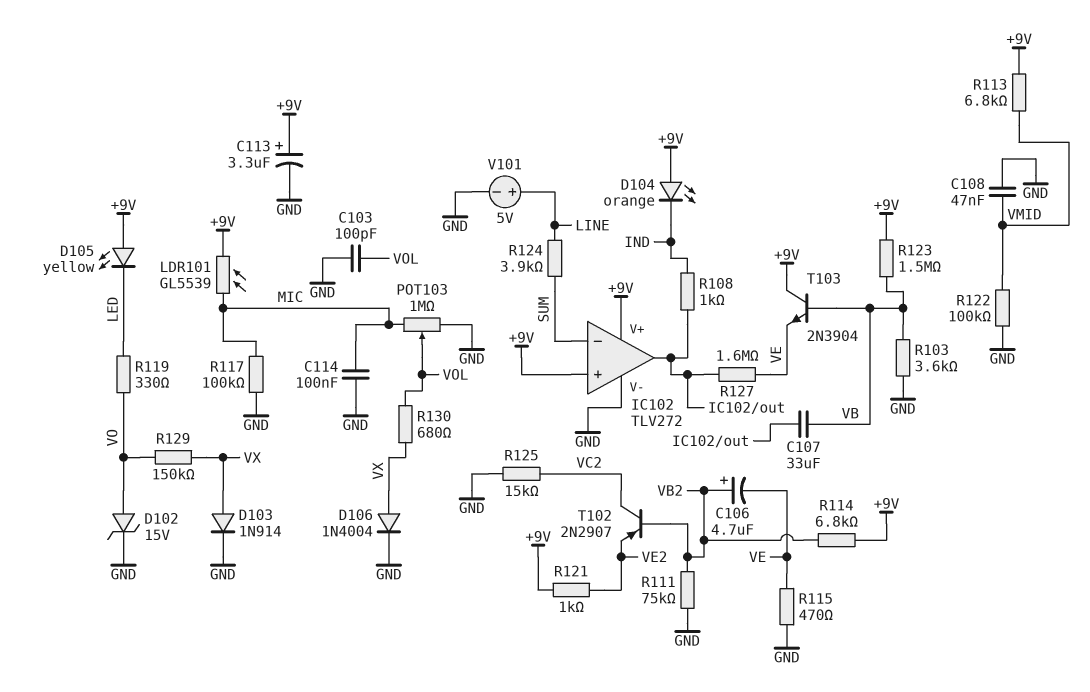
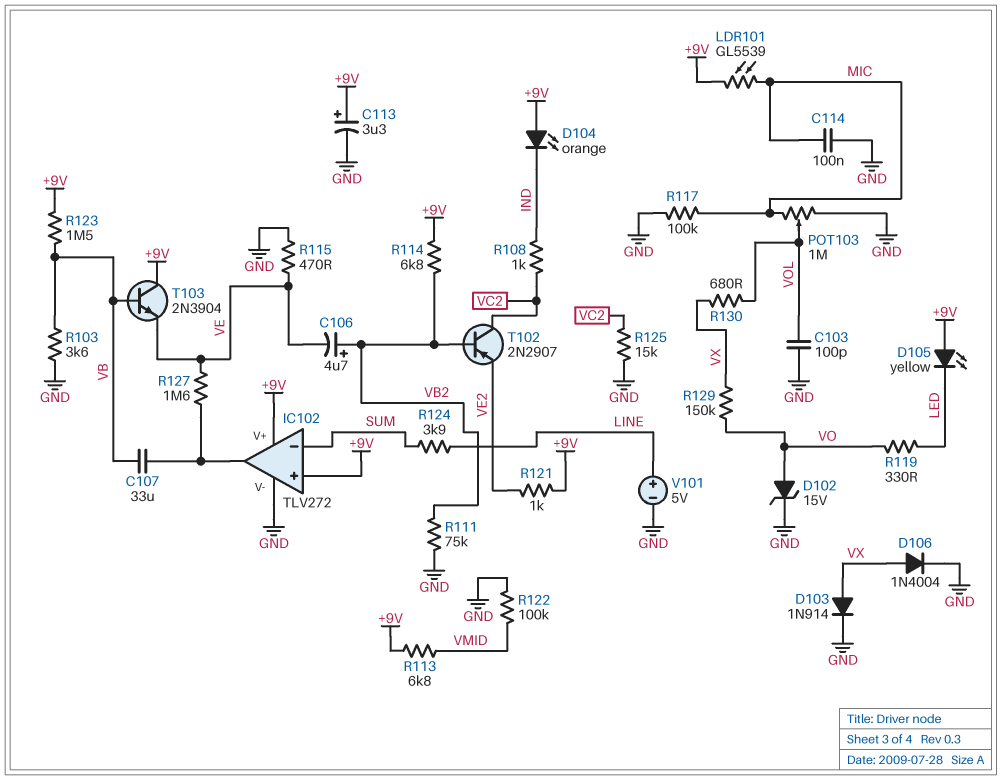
C108: 47nF (GND, VMID) -> none
R108: 1k (IC102/out, IND) -> 1k (IND, VC2)

